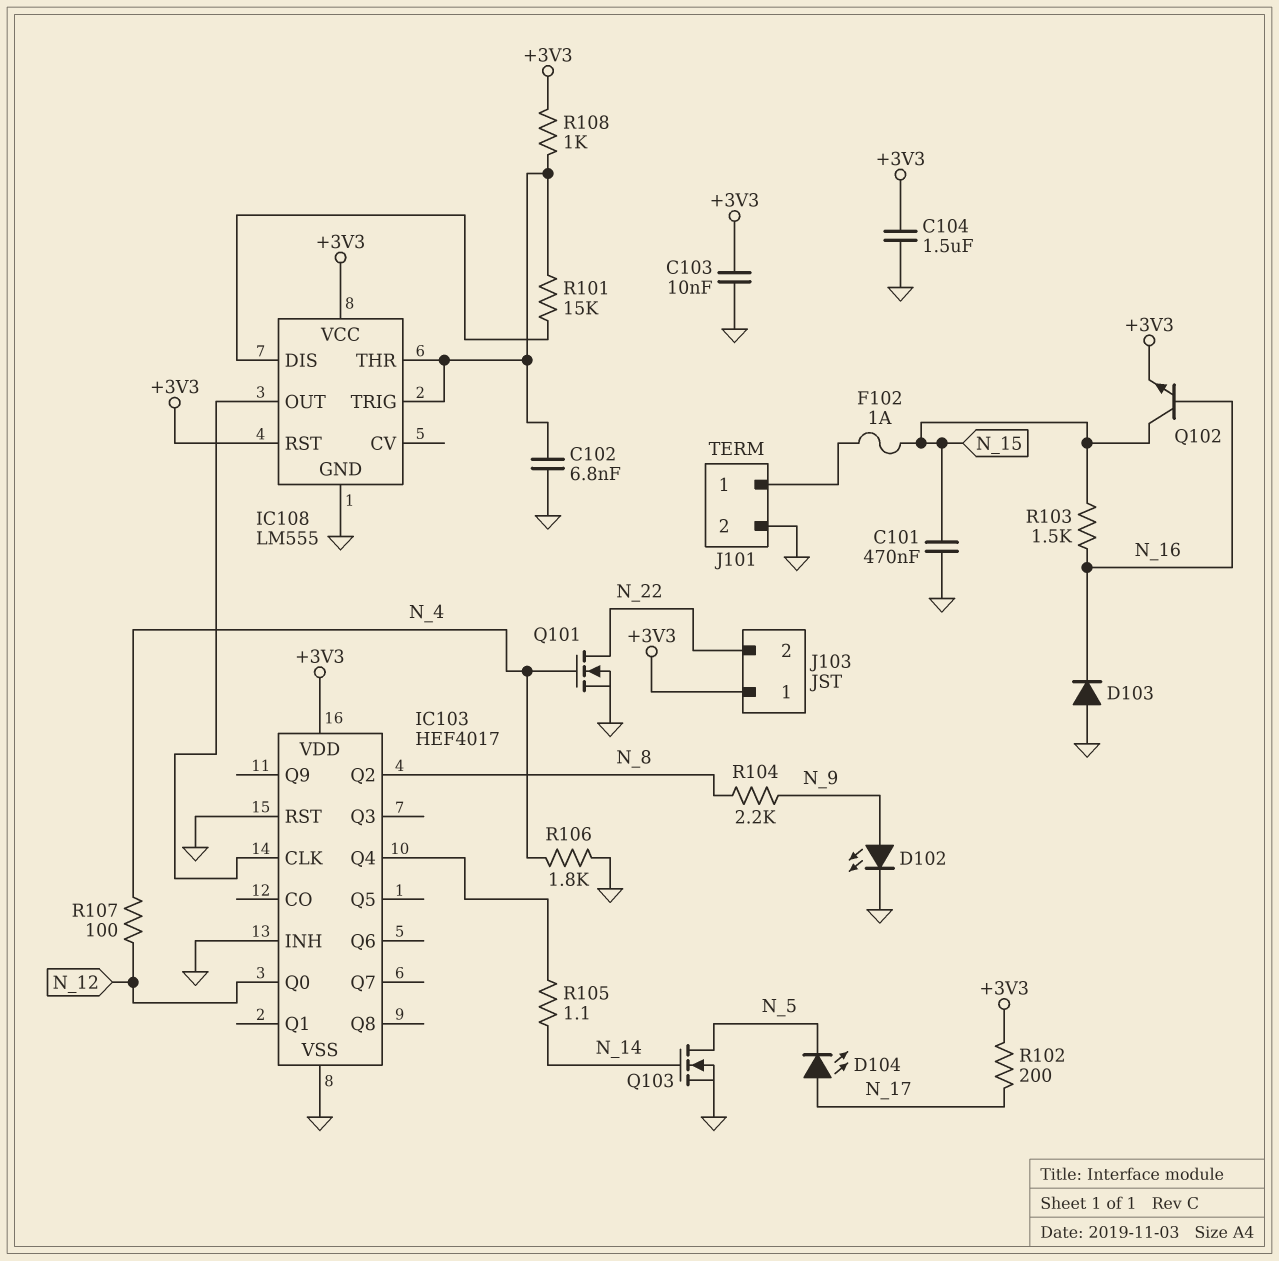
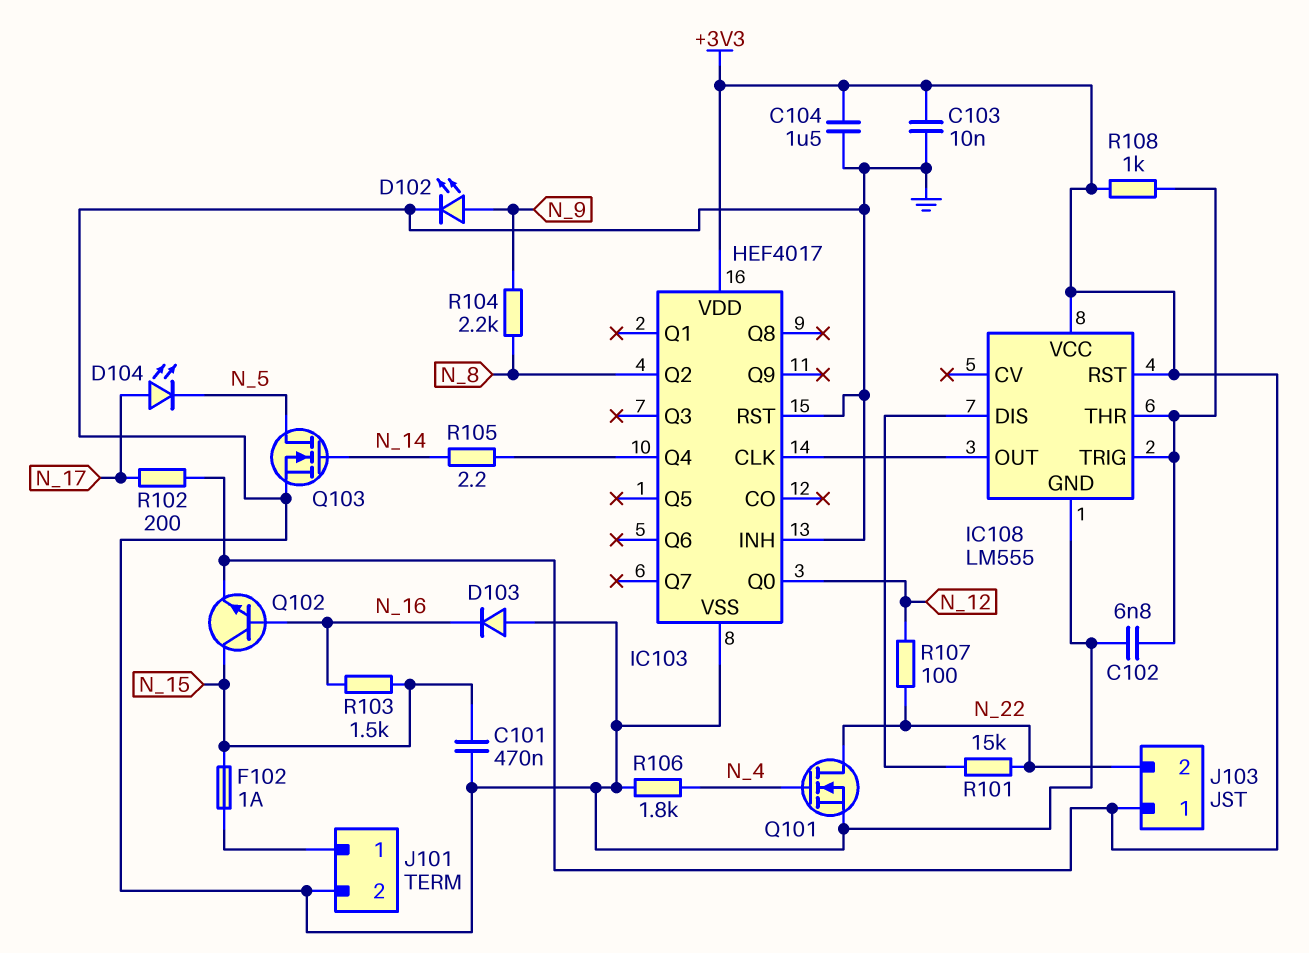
R101: 15k (IC108/DIS, IC108/THR) -> 15k (IC108/DIS, N_22)
R105: 1.1 (IC103/Q4, N_14) -> 2.2 (IC103/Q4, N_14)
R107: 100 (N_4, N_12) -> 100 (N_12, N_22)

